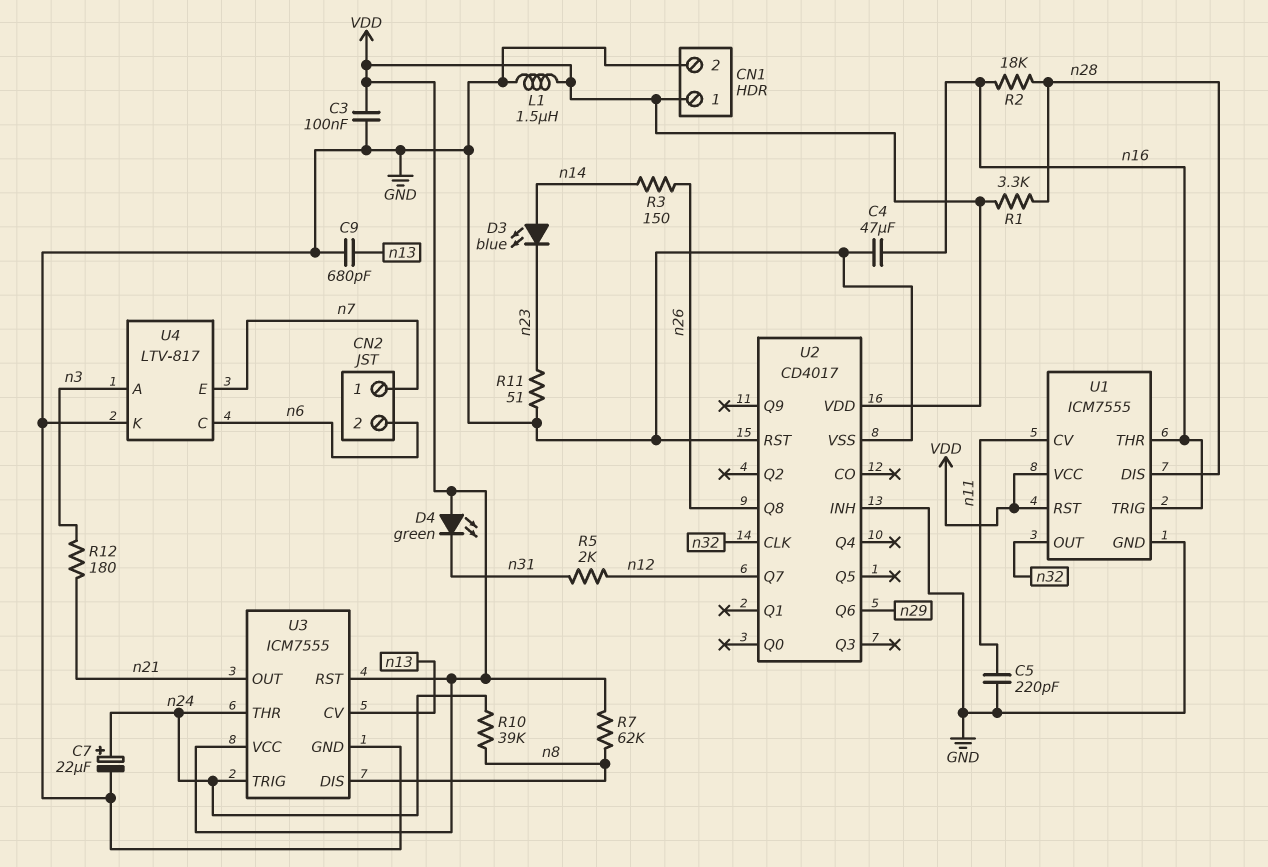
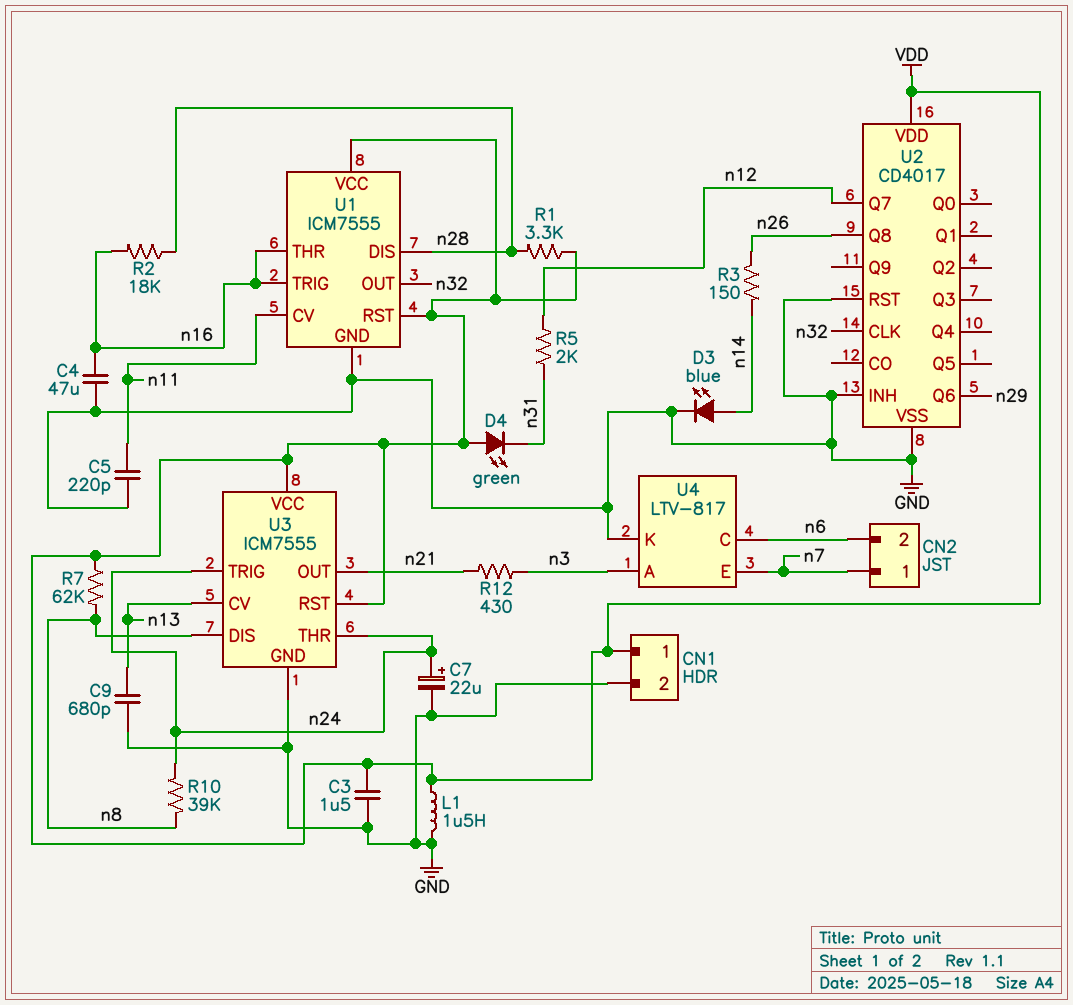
C3: 100nF (GND, VDD) -> 1.5uF (GND, VDD)
D3: LED blue (A n14, K n23) -> LED blue (A n14, K GND)
R11: 51 (GND, n23) -> none
R12: 180 (n3, n21) -> 430 (n3, n21)

